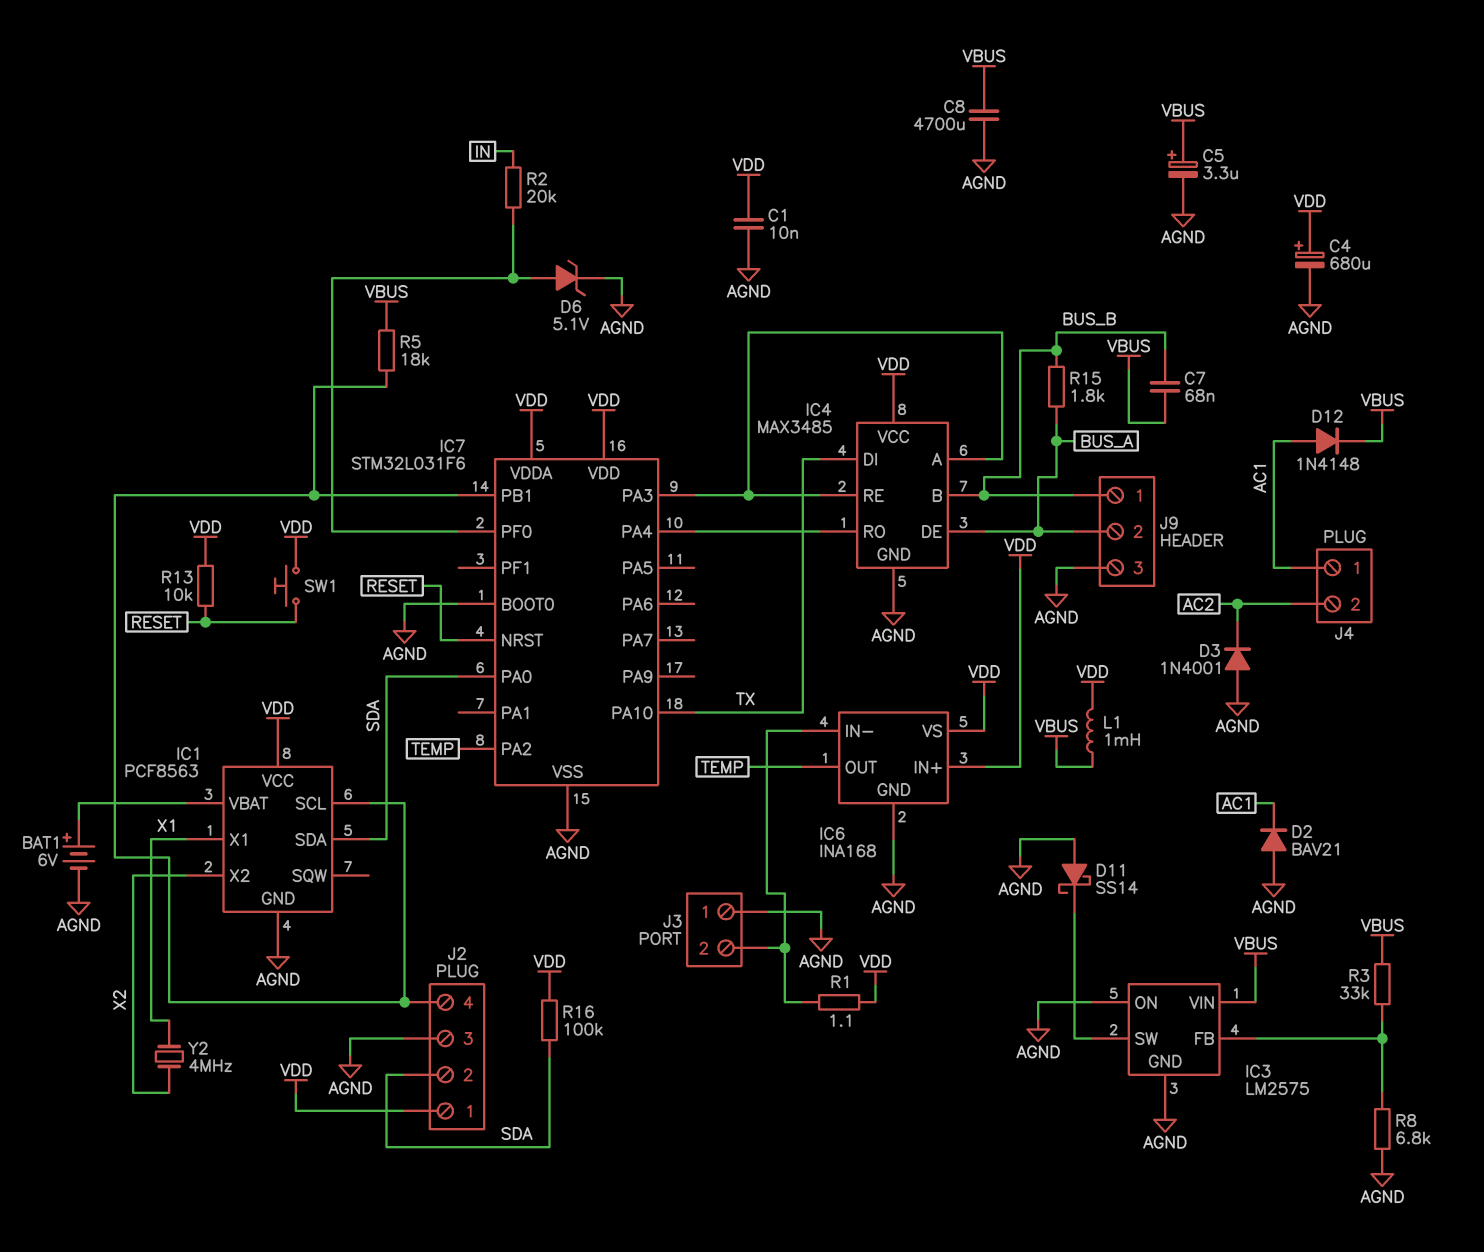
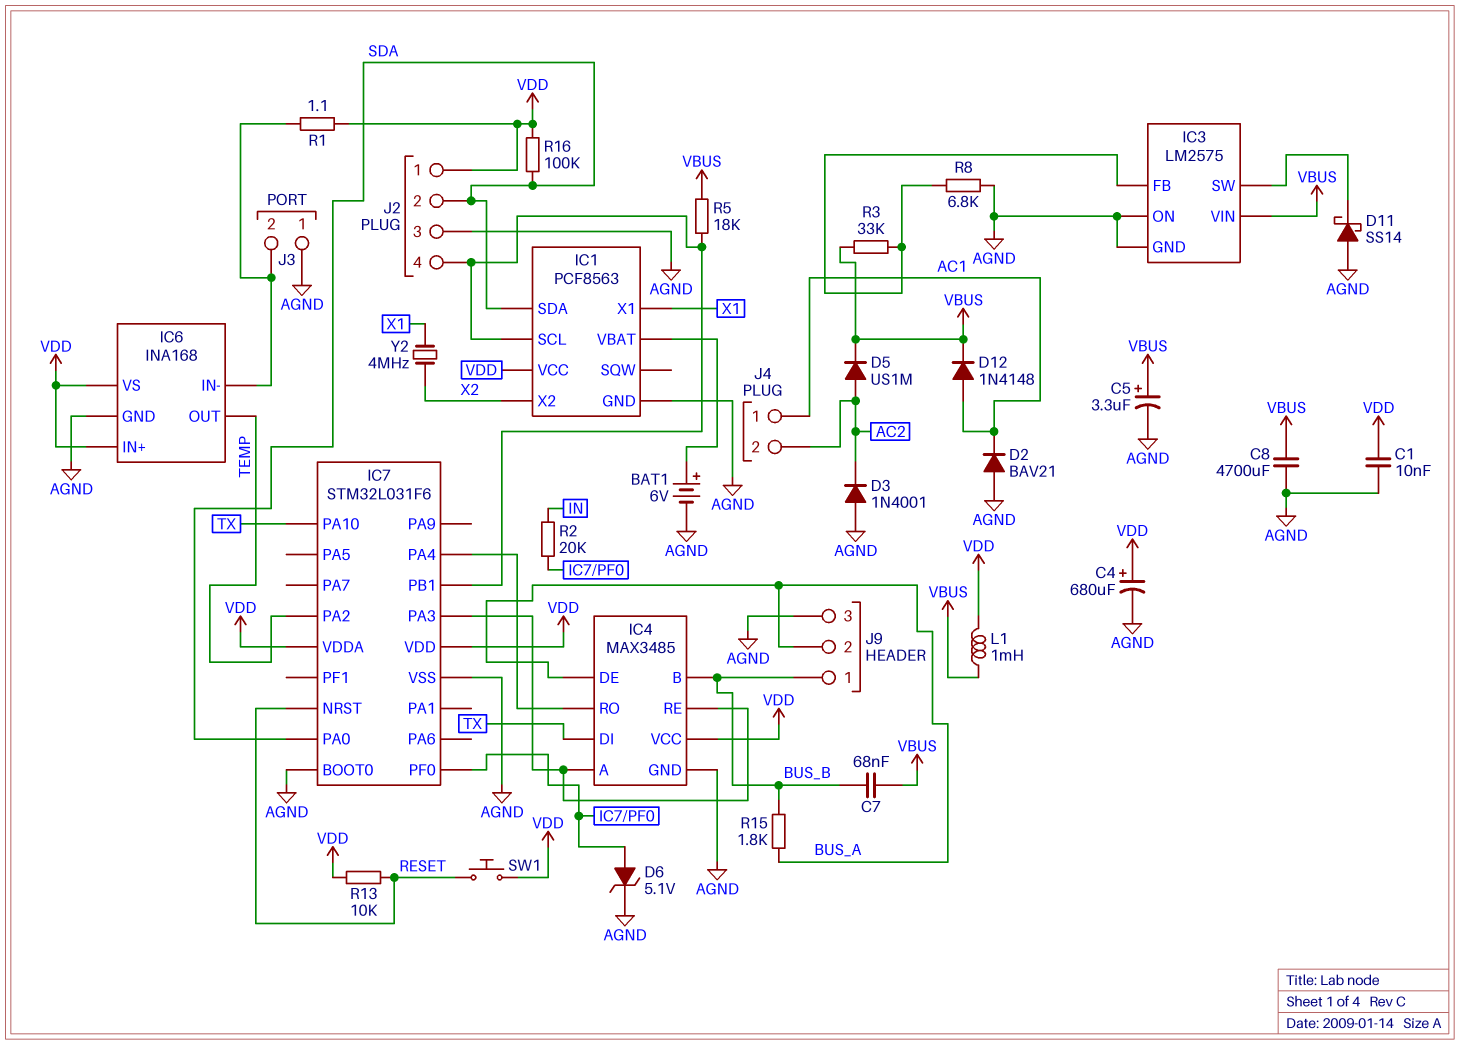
D5: none -> diode US1M (A AC2, K VBUS)

